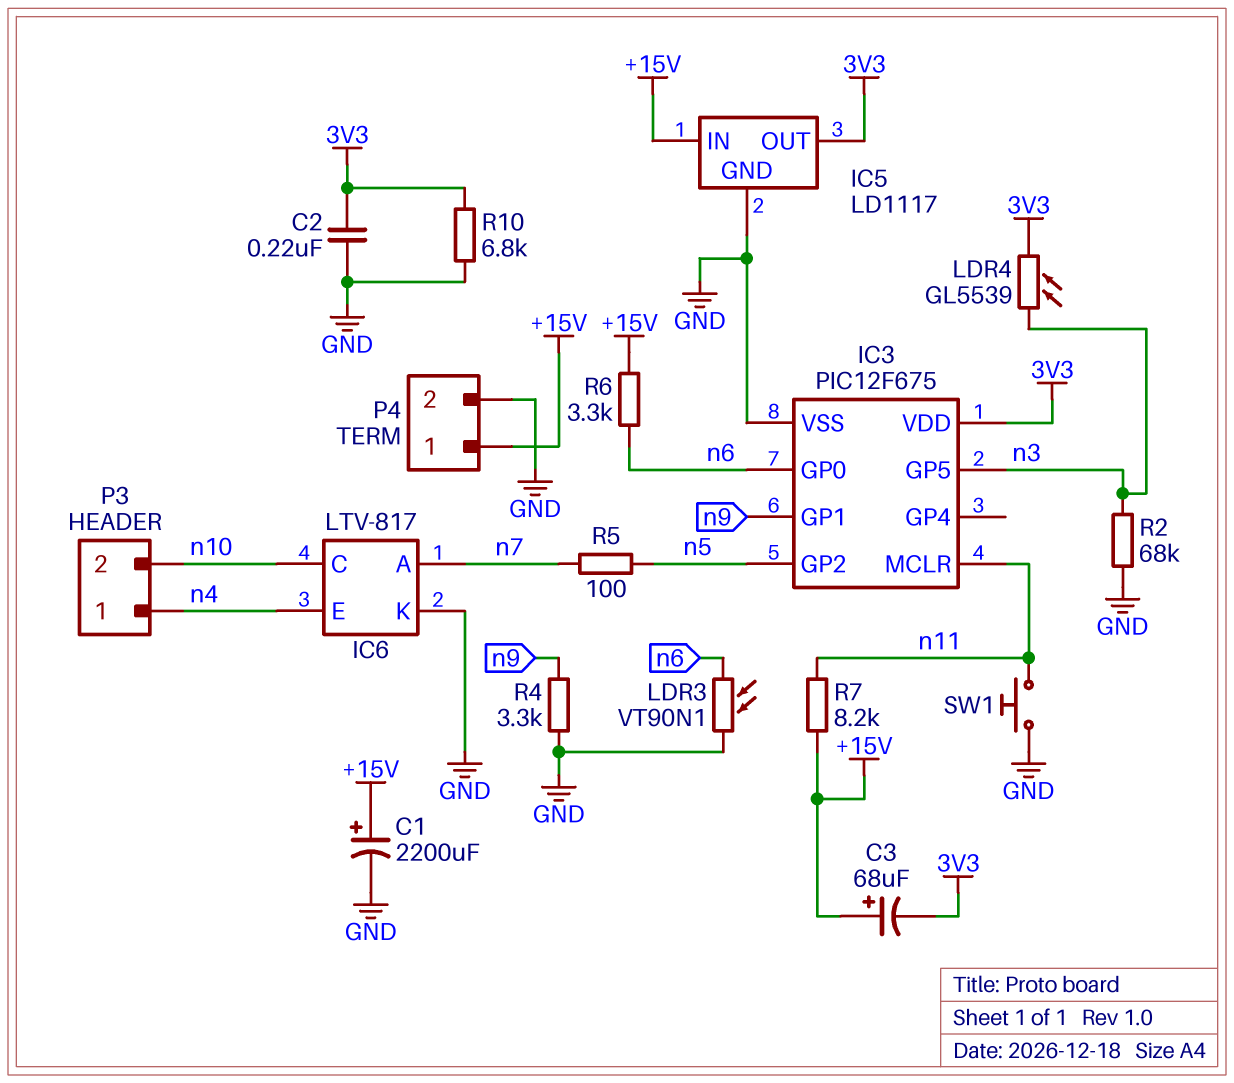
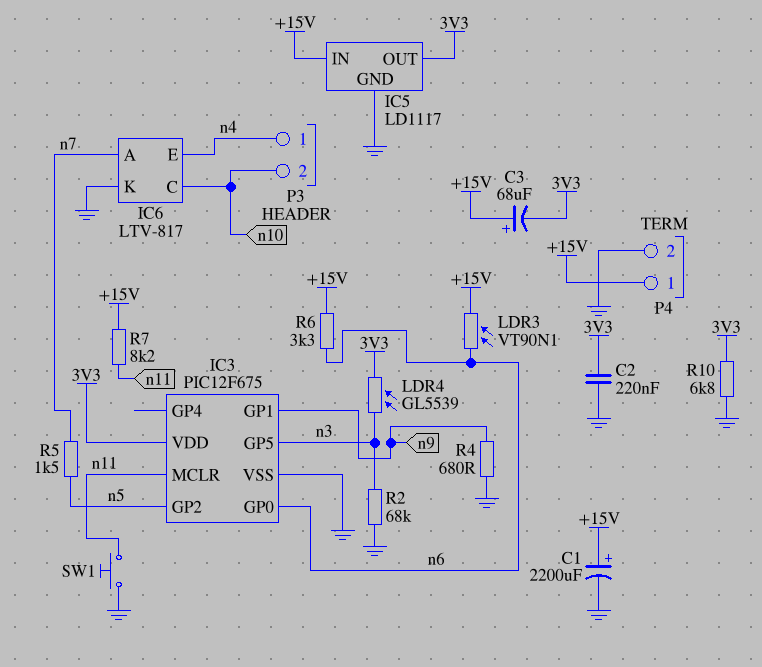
LDR3: VT90N1 (GND, n6) -> VT90N1 (+15V, n6)
R4: 3.3k (GND, n9) -> 680 (GND, n9)
R5: 100 (n5, n7) -> 1.5k (n5, n7)

